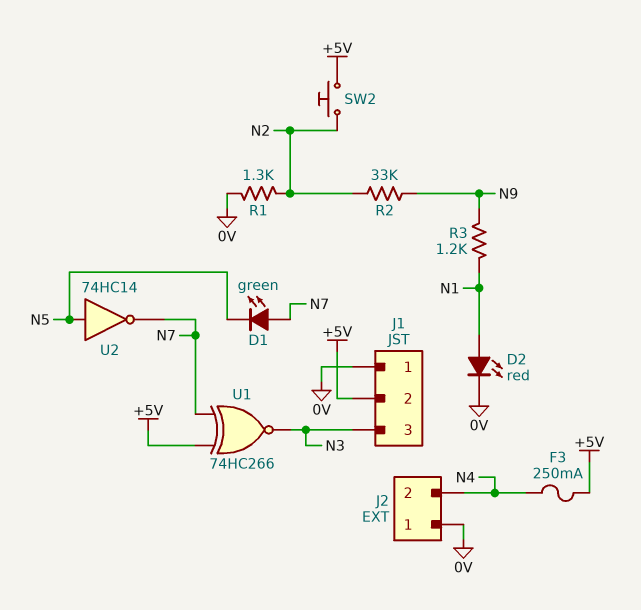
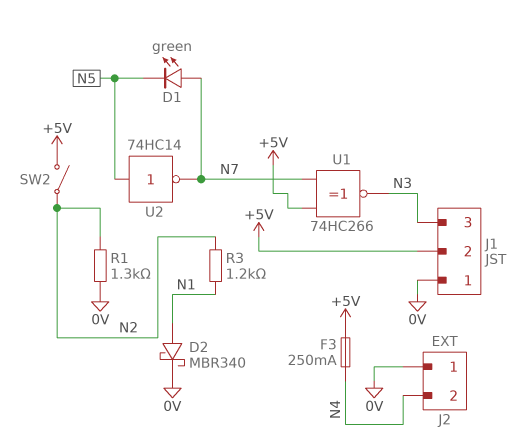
D2: LED red (A N1, K 0V) -> schottky MBR340 (A N1, K 0V)
R2: 33k (N2, N9) -> none
R3: 1.2k (N1, N9) -> 1.2k (N1, N2)
SW2: button (+5V, N2) -> switch (+5V, N2)

